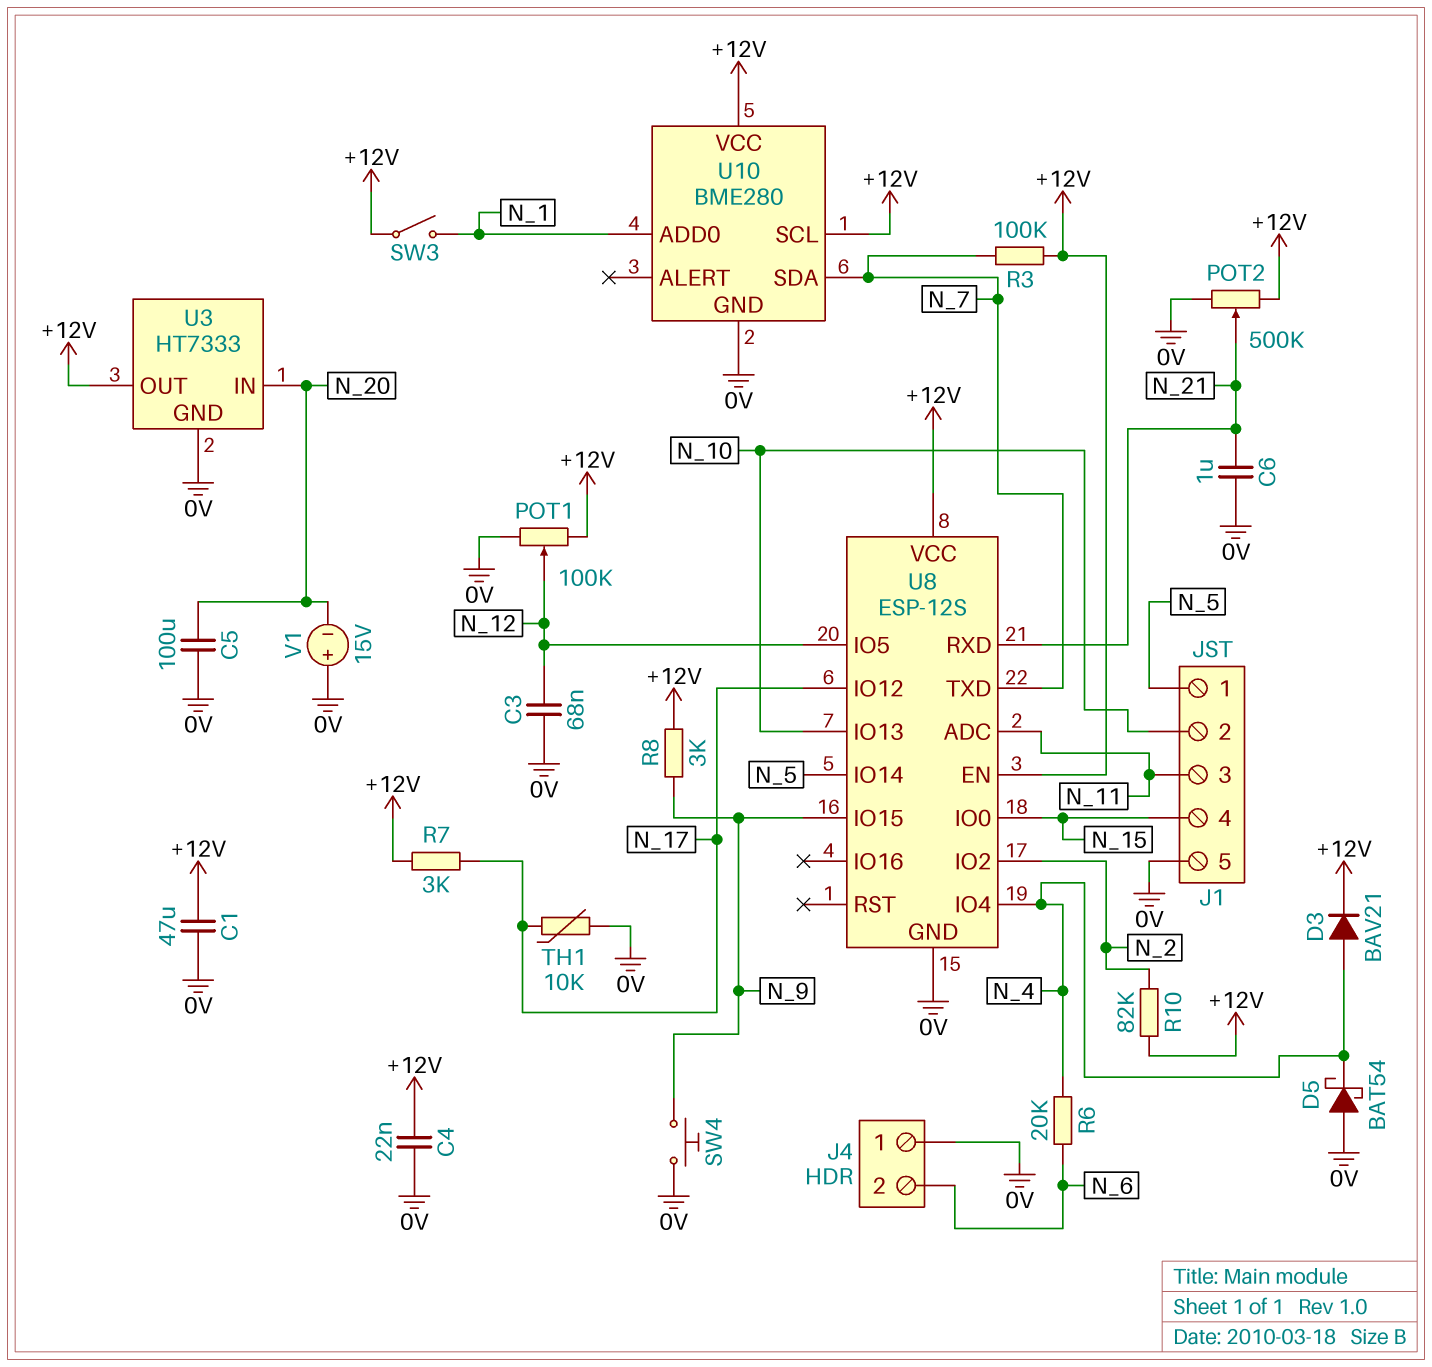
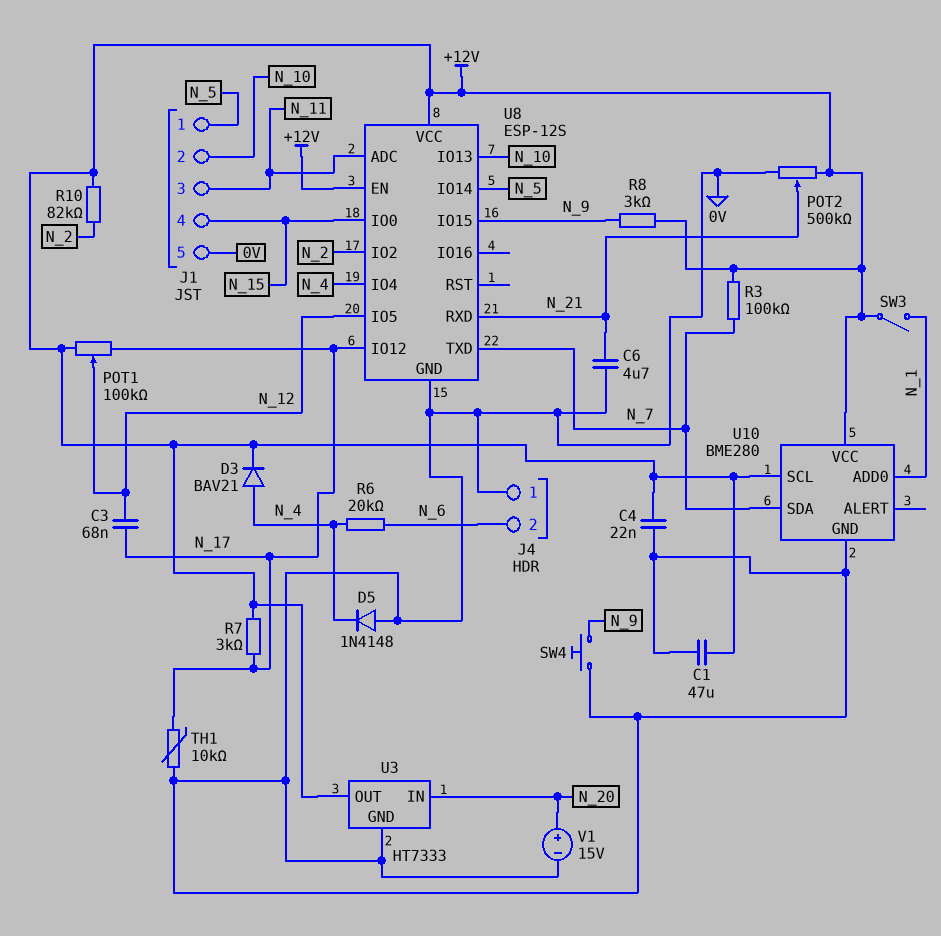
C3: 68nF (0V, N_12) -> 68nF (N_12, N_17)
C5: 100uF (0V, N_20) -> none
C6: 1uF (0V, N_21) -> 4.7uF (0V, N_21)
D5: schottky BAT54 (A 0V, K N_4) -> diode 1N4148 (A 0V, K N_4)
POT1: 100k (+12V, 0V, wiper N_12) -> 100k (+12V, N_17, wiper N_12)
V1: 15V (plus 0V, minus N_20) -> 15V (plus N_20, minus 0V)

